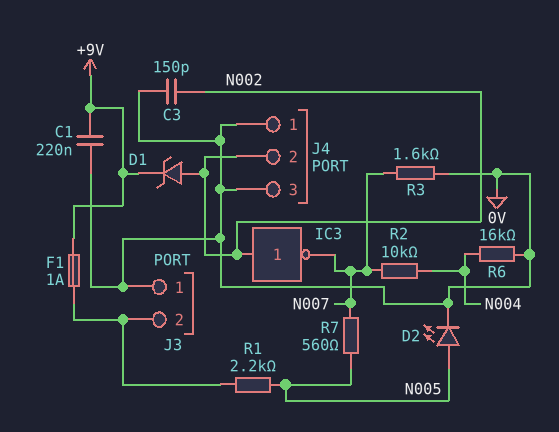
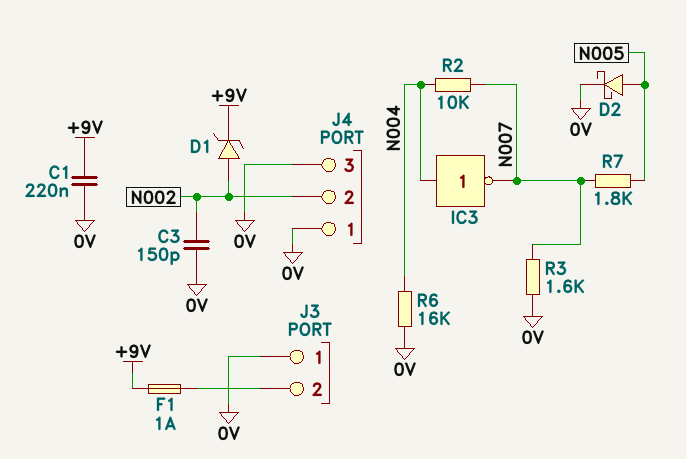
D2: LED (A N005, K 0V) -> schottky (A N005, K 0V)
IC3: NOT (in N002, out N007) -> NOT (in N004, out N007)
R1: 2.2k (J3/2, N005) -> none
R7: 560 (N005, N007) -> 1.8k (N005, N007)

